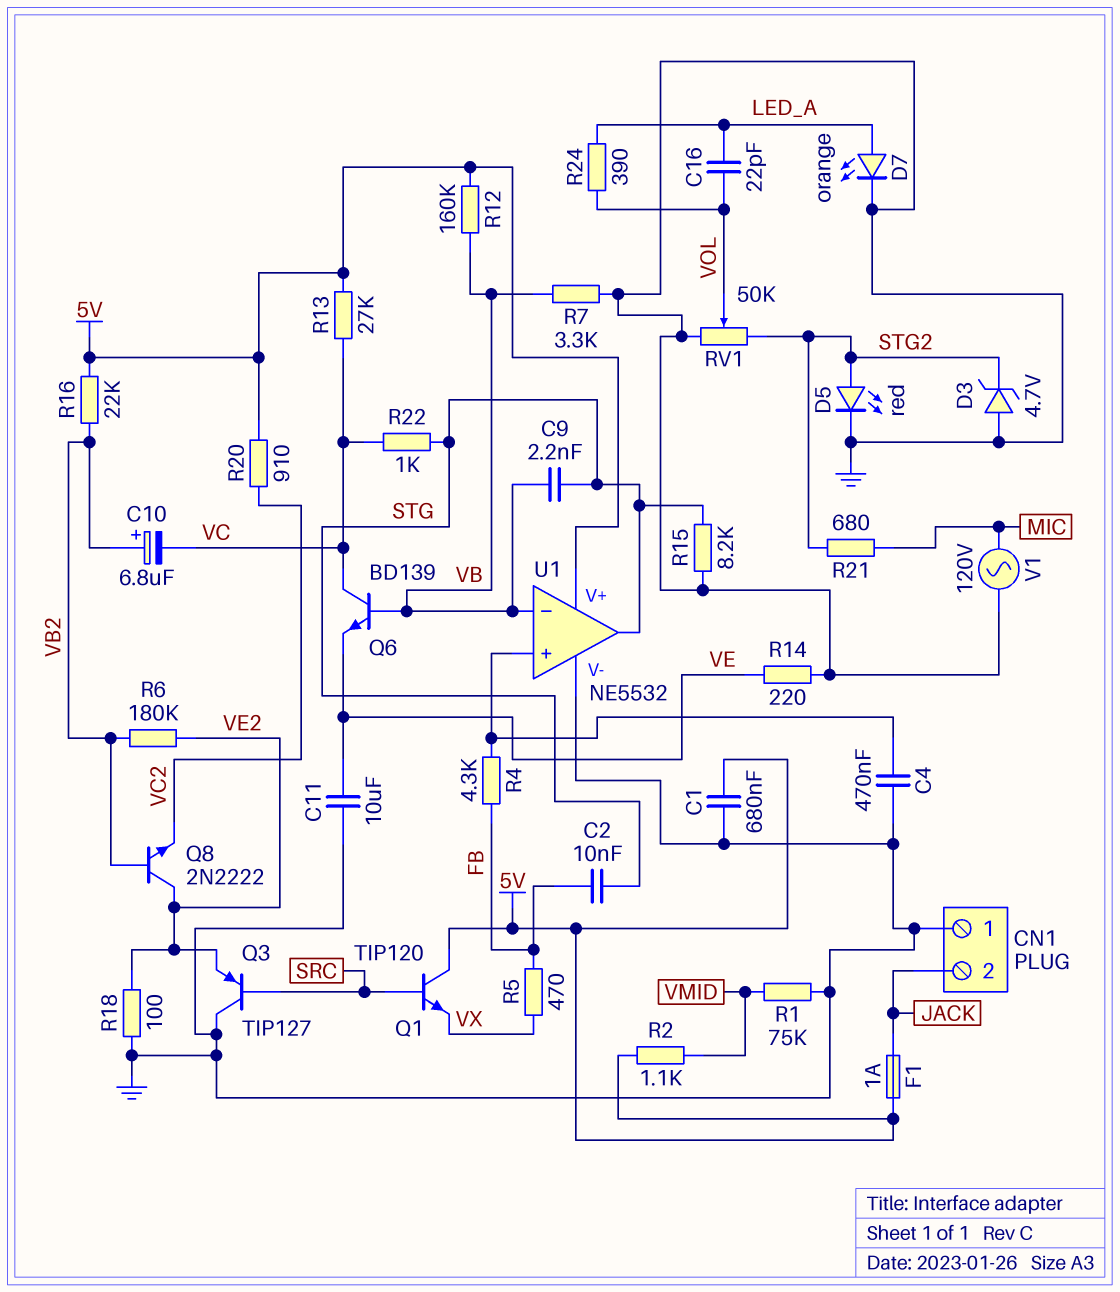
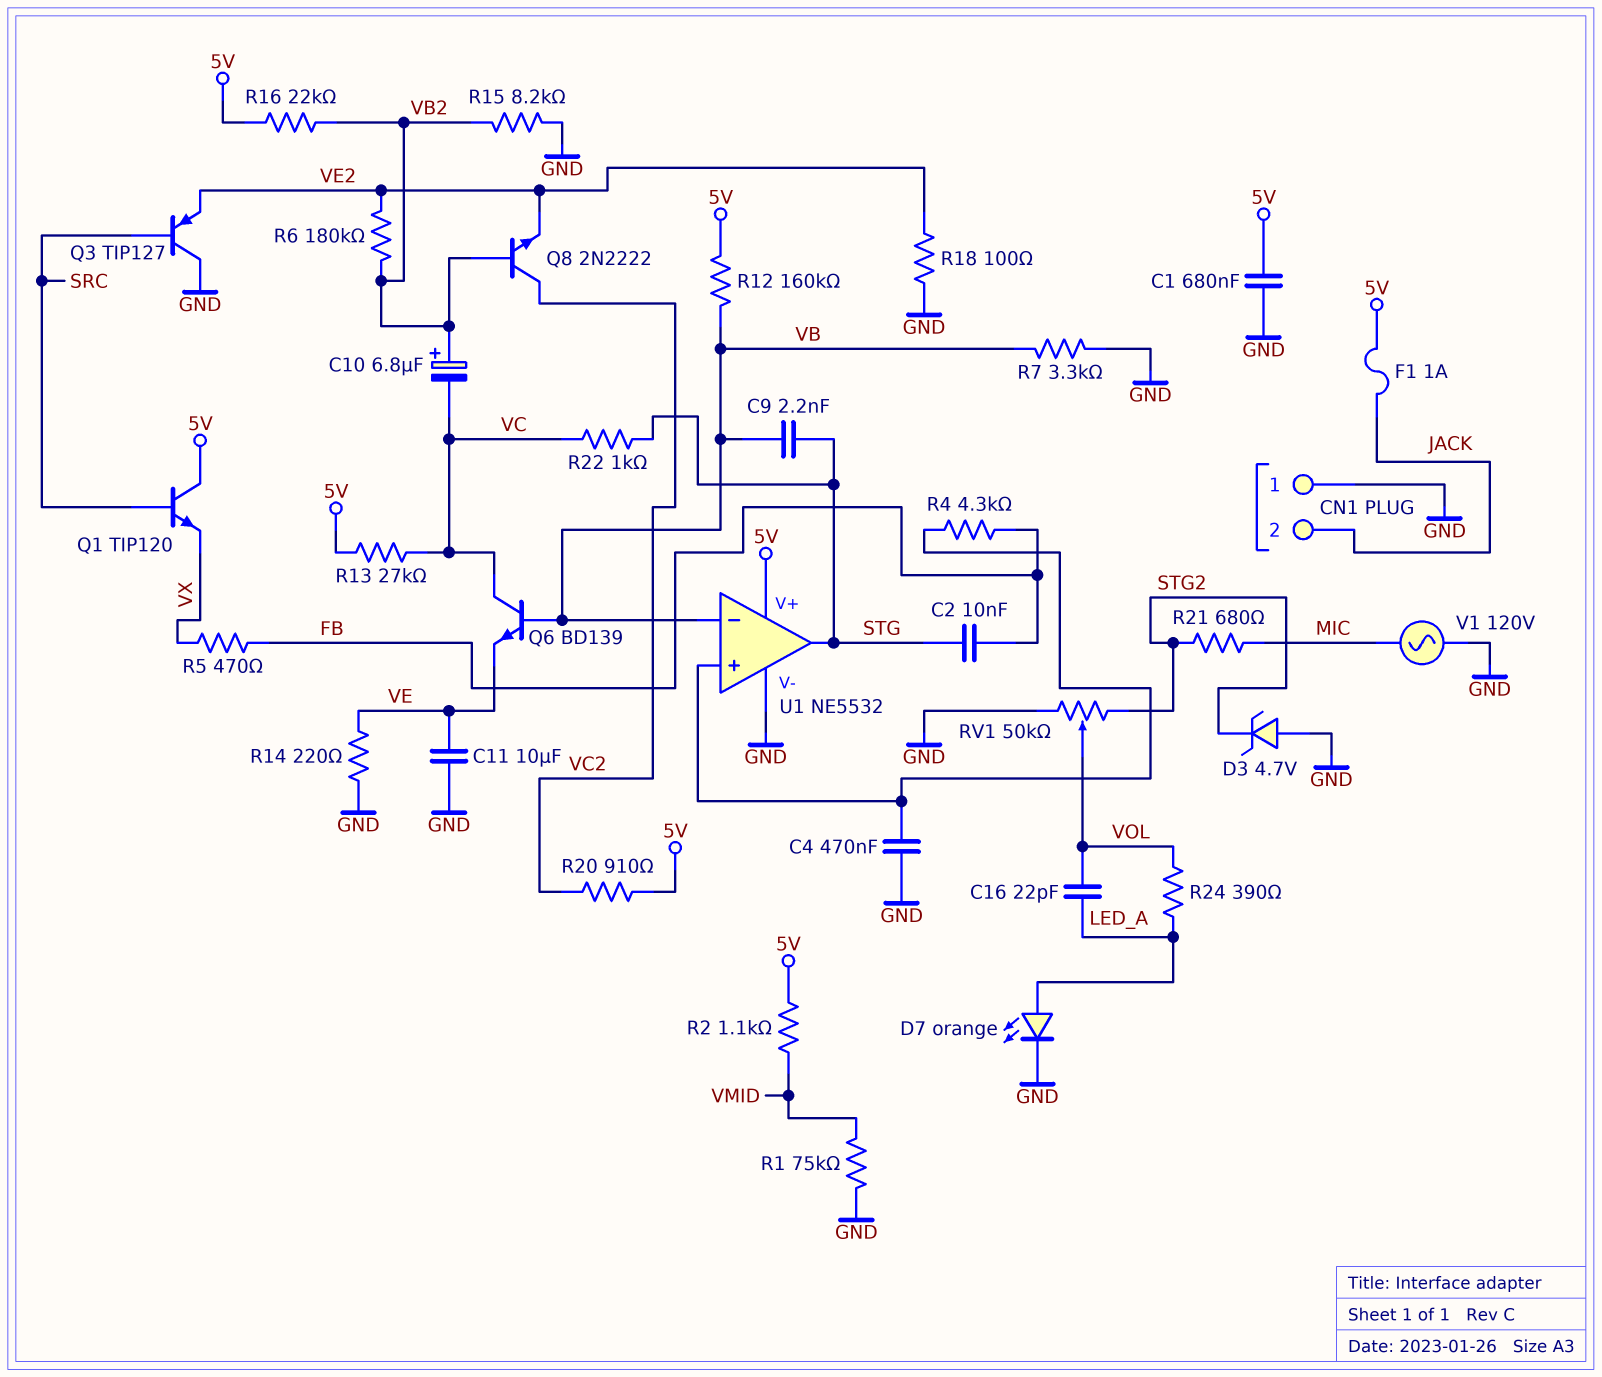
D5: LED red (A STG2, K GND) -> none
Q8: NPN 2N2222 (B VB2, C VE2, E VC2) -> NPN 2N2222 (B VB2, C VC2, E VE2)
R15: 8.2k (GND, STG) -> 8.2k (GND, VB2)

